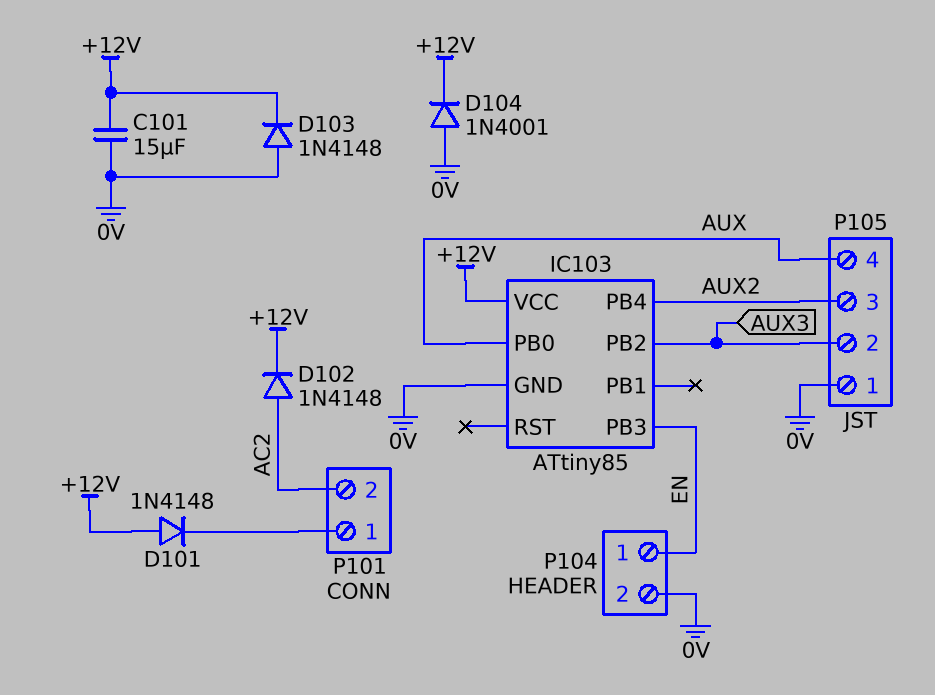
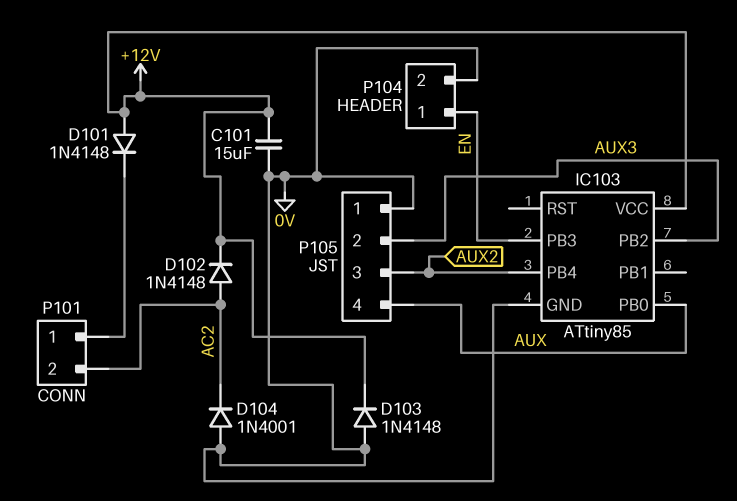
D104: diode 1N4001 (A 0V, K +12V) -> diode 1N4001 (A 0V, K AC2)

